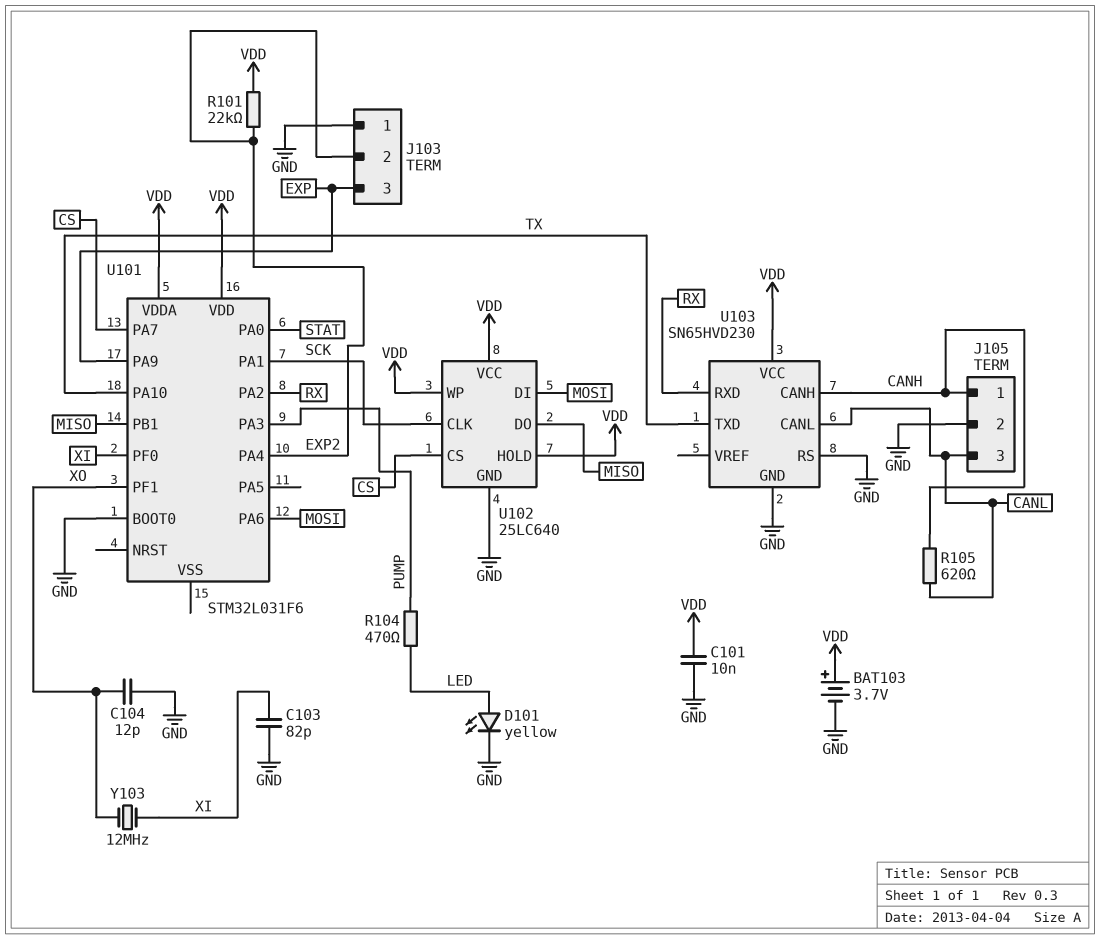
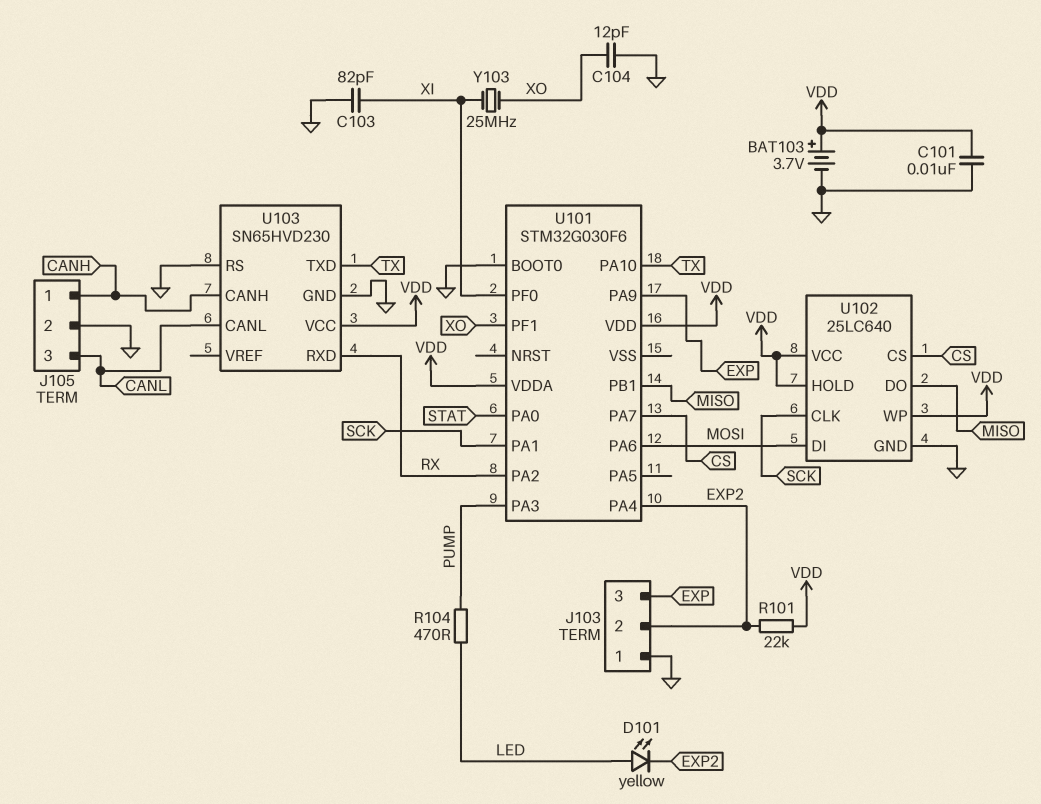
D101: LED yellow (A LED, K GND) -> LED yellow (A LED, K EXP2)
R105: 620 (CANH, CANL) -> none
U101: STM32L031F6 -> STM32G030F6
Y103: 12MHz (XI, XO) -> 25MHz (XI, XO)

